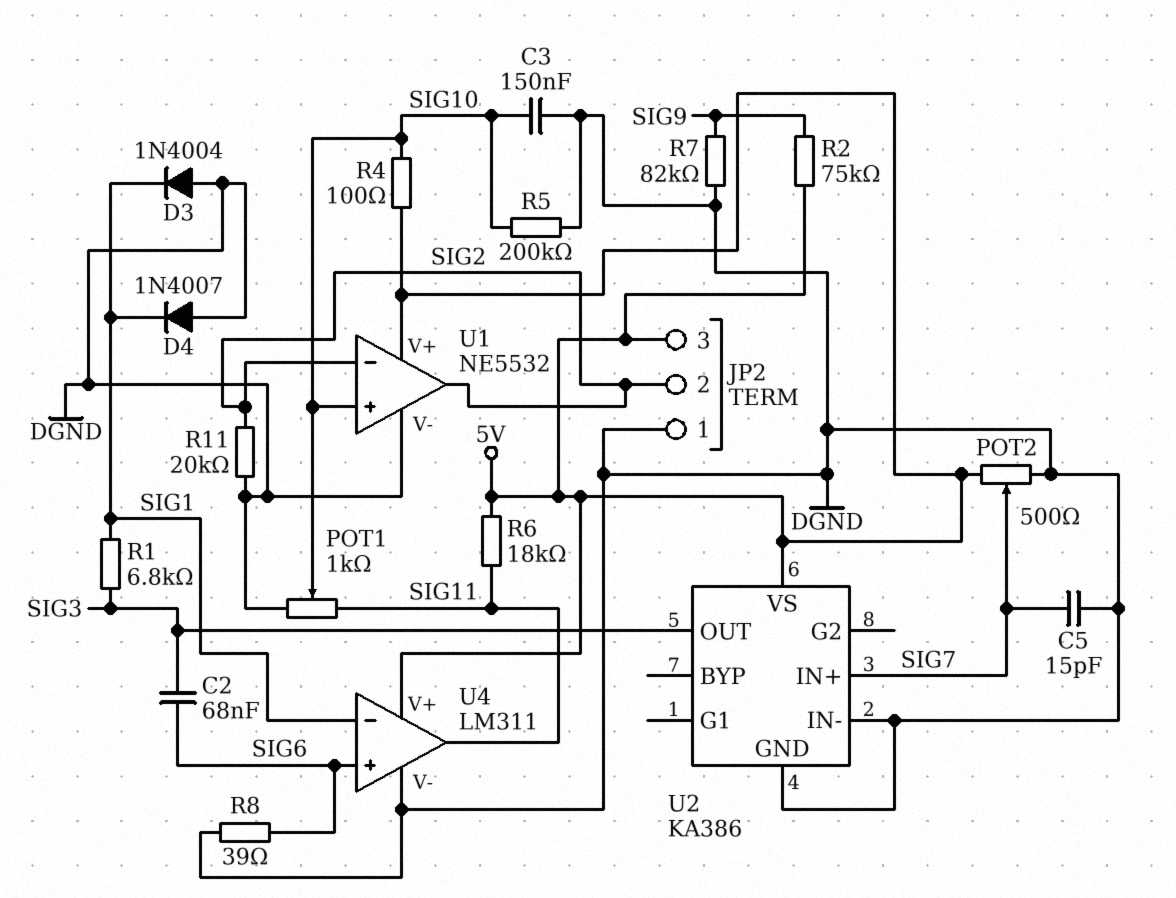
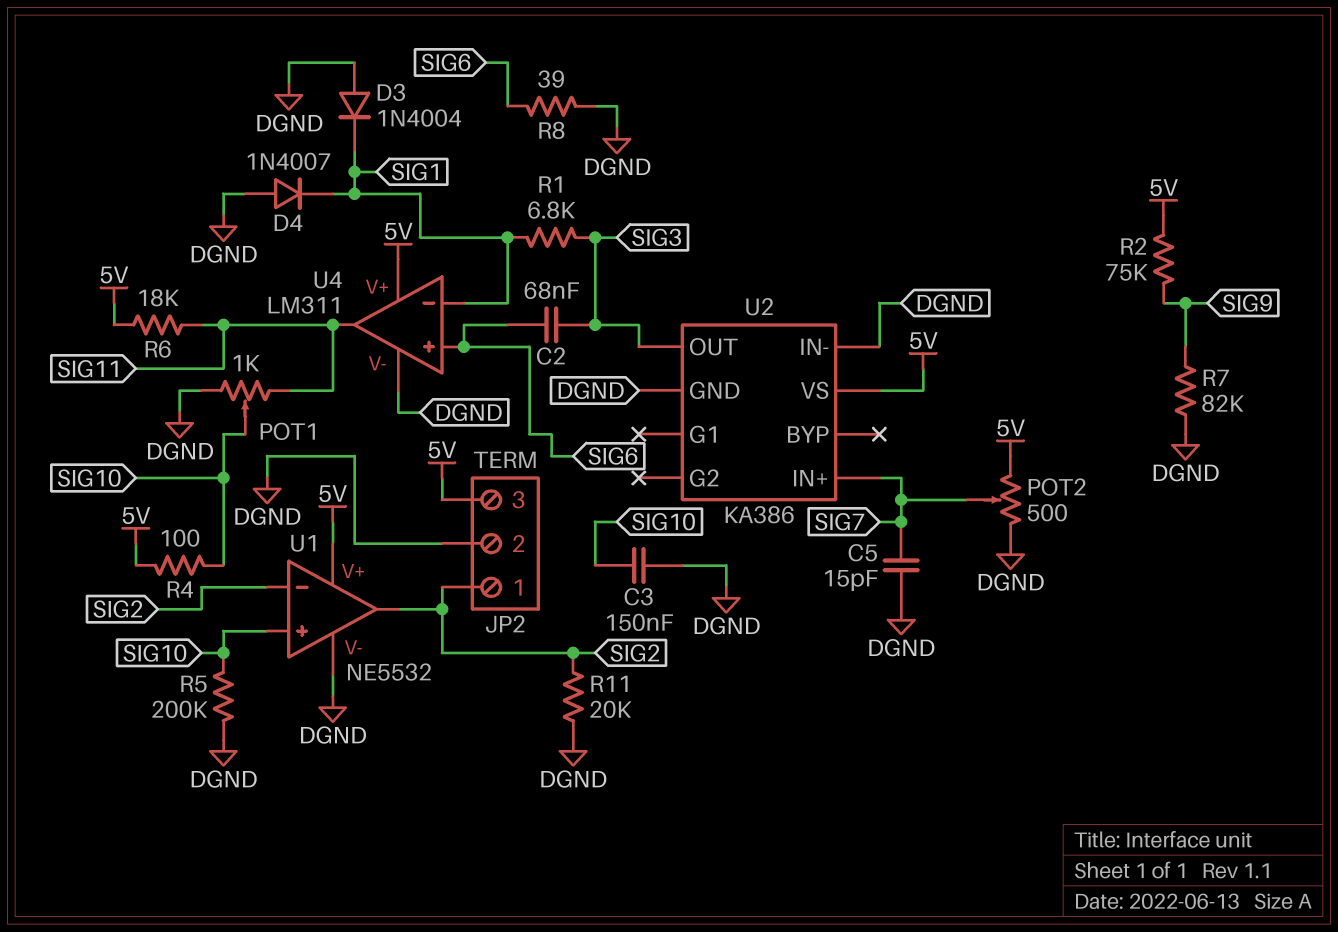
JP2 pin 1: DGND -> SIG2
JP2 pin 2: SIG2 -> DGND

